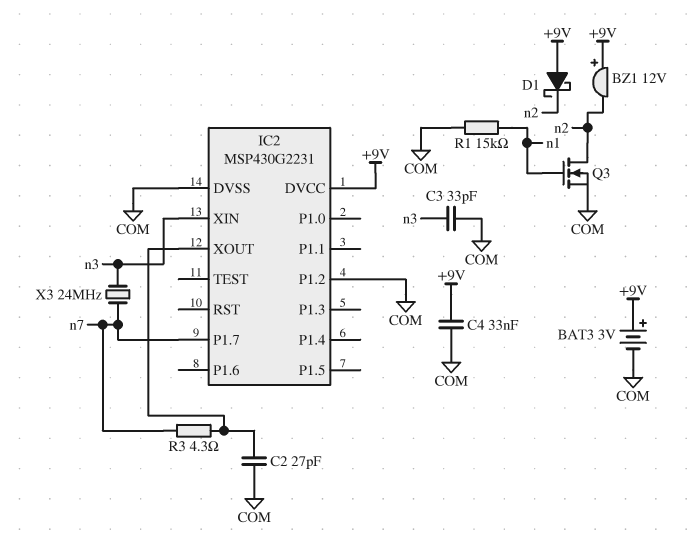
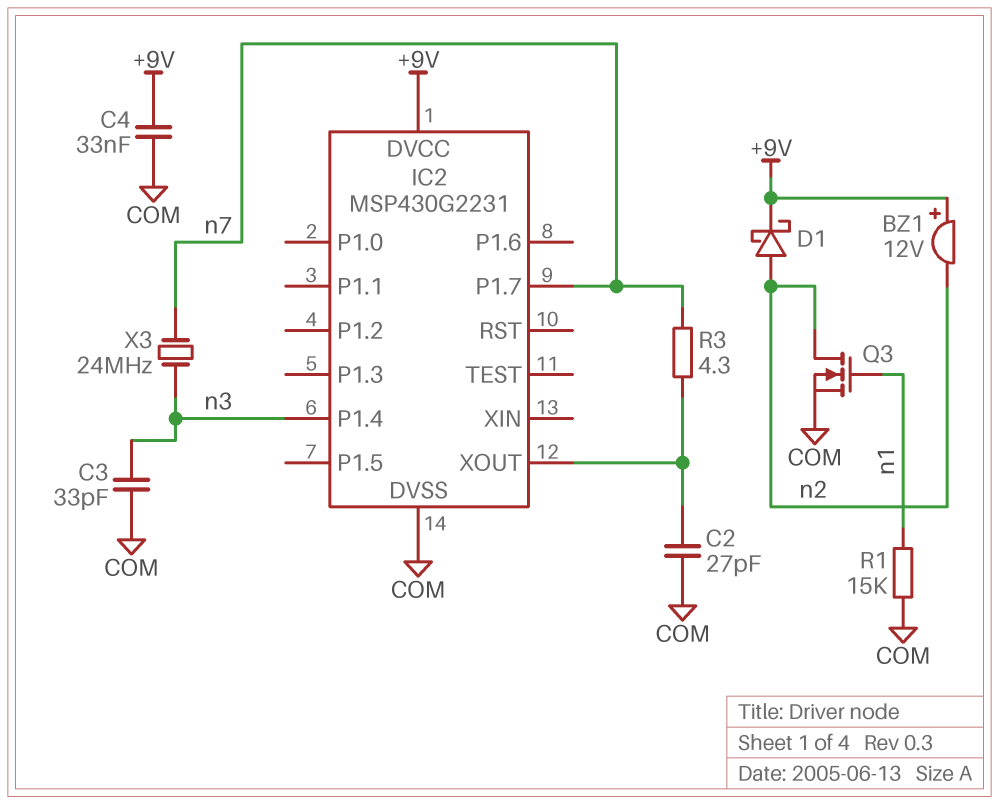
BAT3: 3V (plus +9V, minus COM) -> none
D1: schottky (A +9V, K n2) -> schottky (A n2, K +9V)
IC2 pin P1.2: COM -> none
IC2 pin P1.4: none -> n3
IC2 pin XIN: n3 -> none

